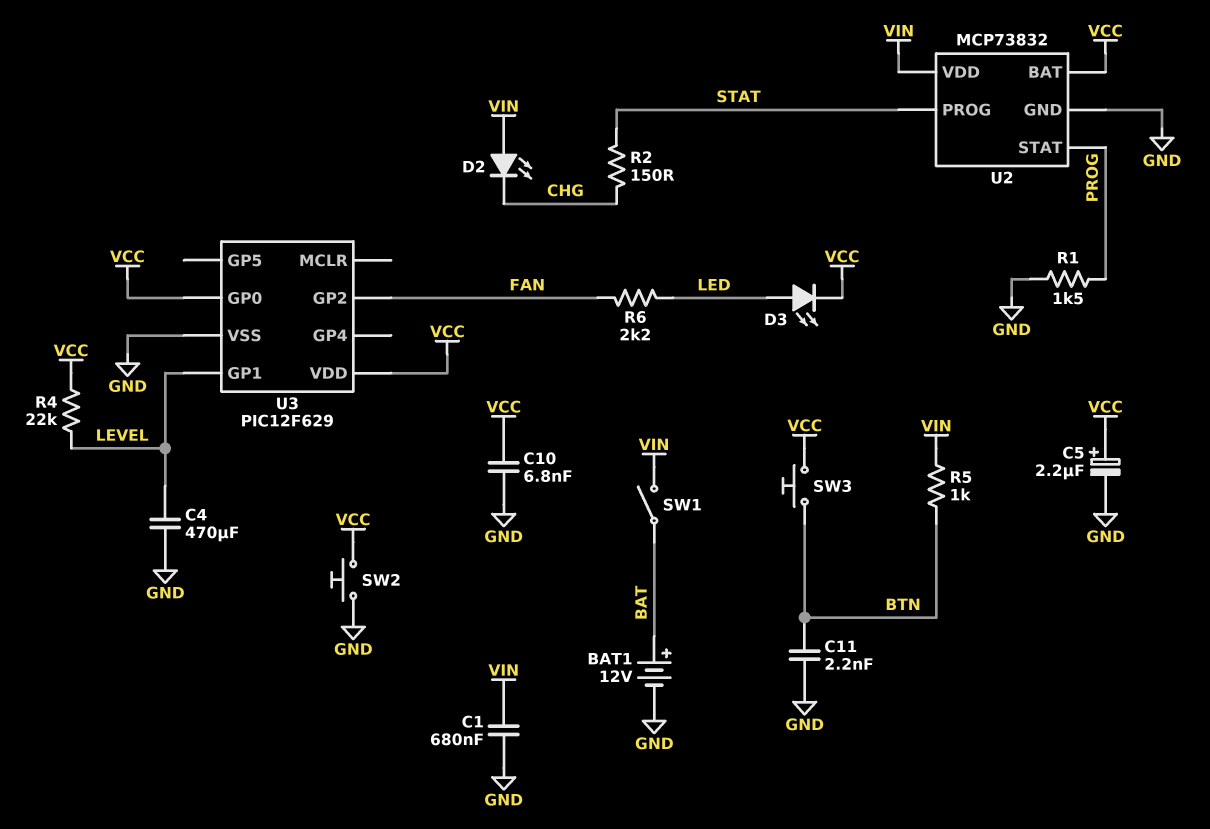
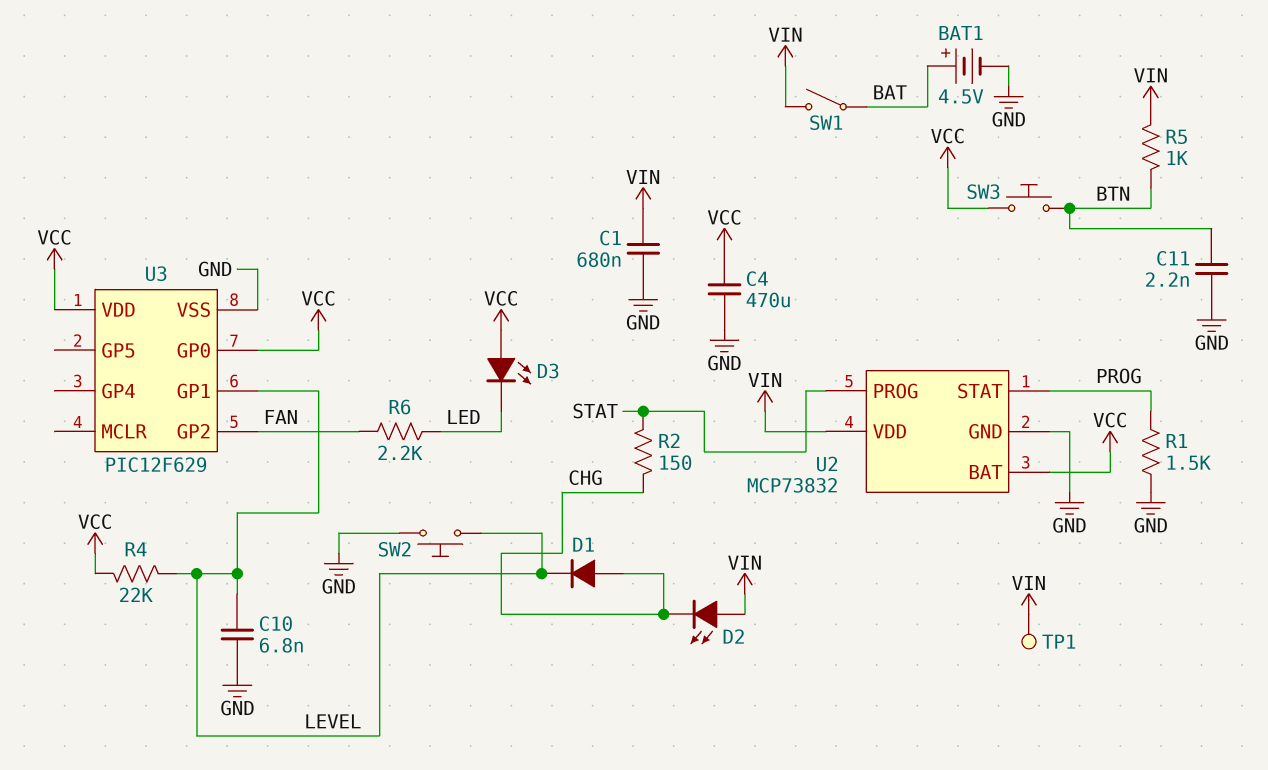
BAT1: 12V (plus BAT, minus GND) -> 4.5V (plus BAT, minus GND)
C4: 470uF (GND, LEVEL) -> 470uF (GND, VCC)
C5: 2.2uF (plus VCC, minus GND) -> none
C10: 6.8nF (GND, VCC) -> 6.8nF (GND, LEVEL)
D1: none -> diode (A CHG, K LEVEL)
D3: LED (A LED, K VCC) -> LED (A VCC, K LED)
SW2: button (GND, VCC) -> button (GND, LEVEL)
TP1: none -> test point (VIN)

